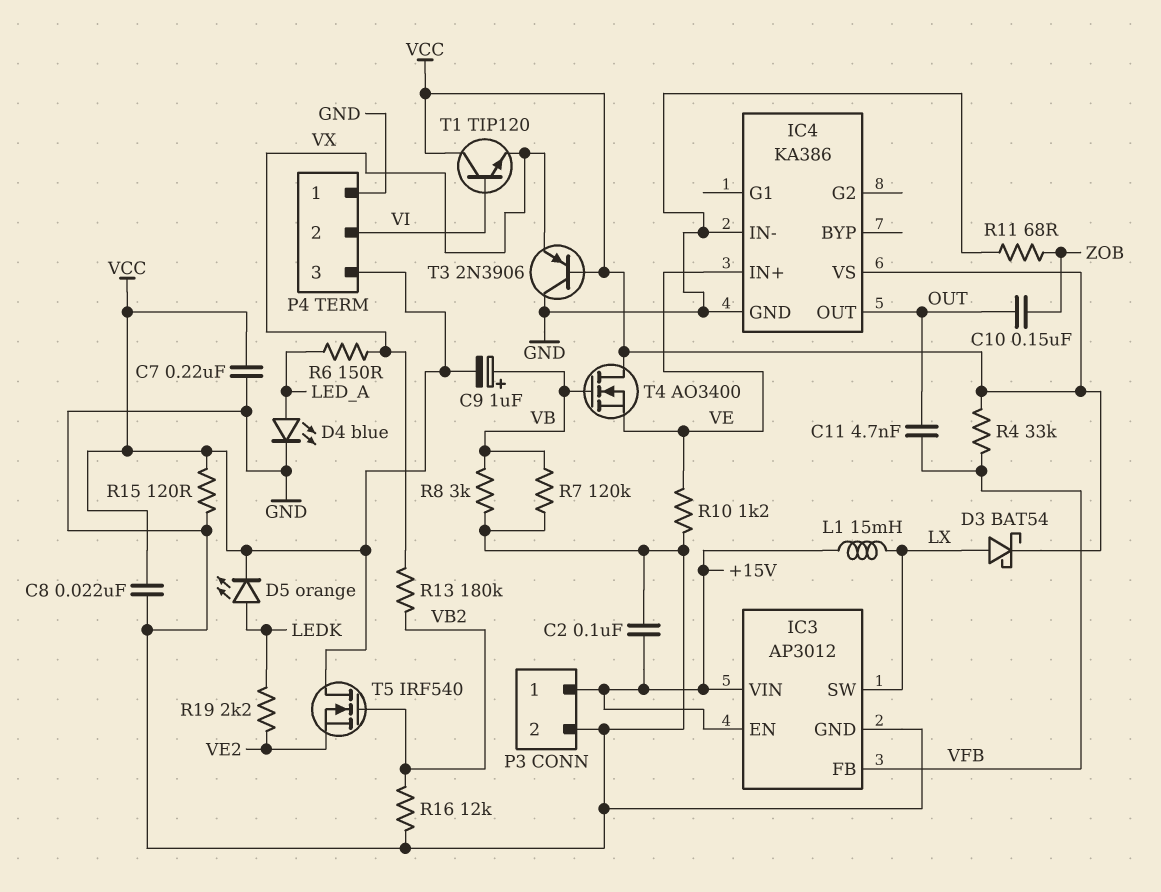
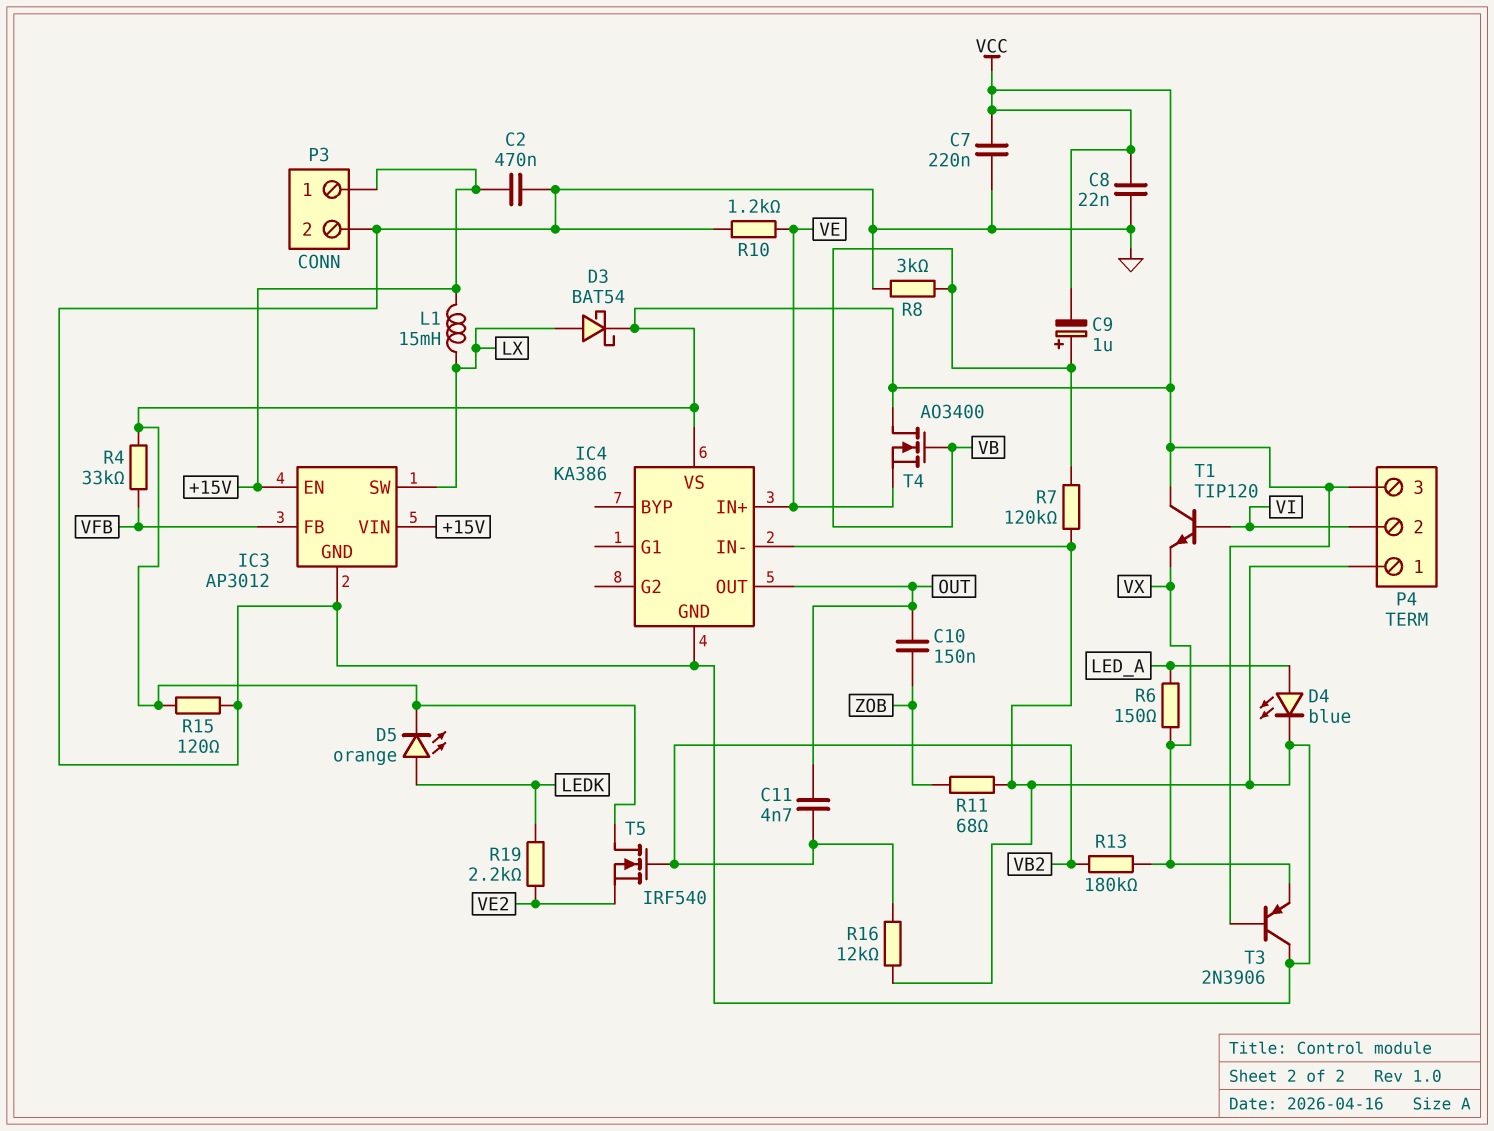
C2: 100nF (+15V, GND) -> 470nF (+15V, GND)
C11: 4.7nF (OUT, VFB) -> 4.7nF (OUT, VB2)

